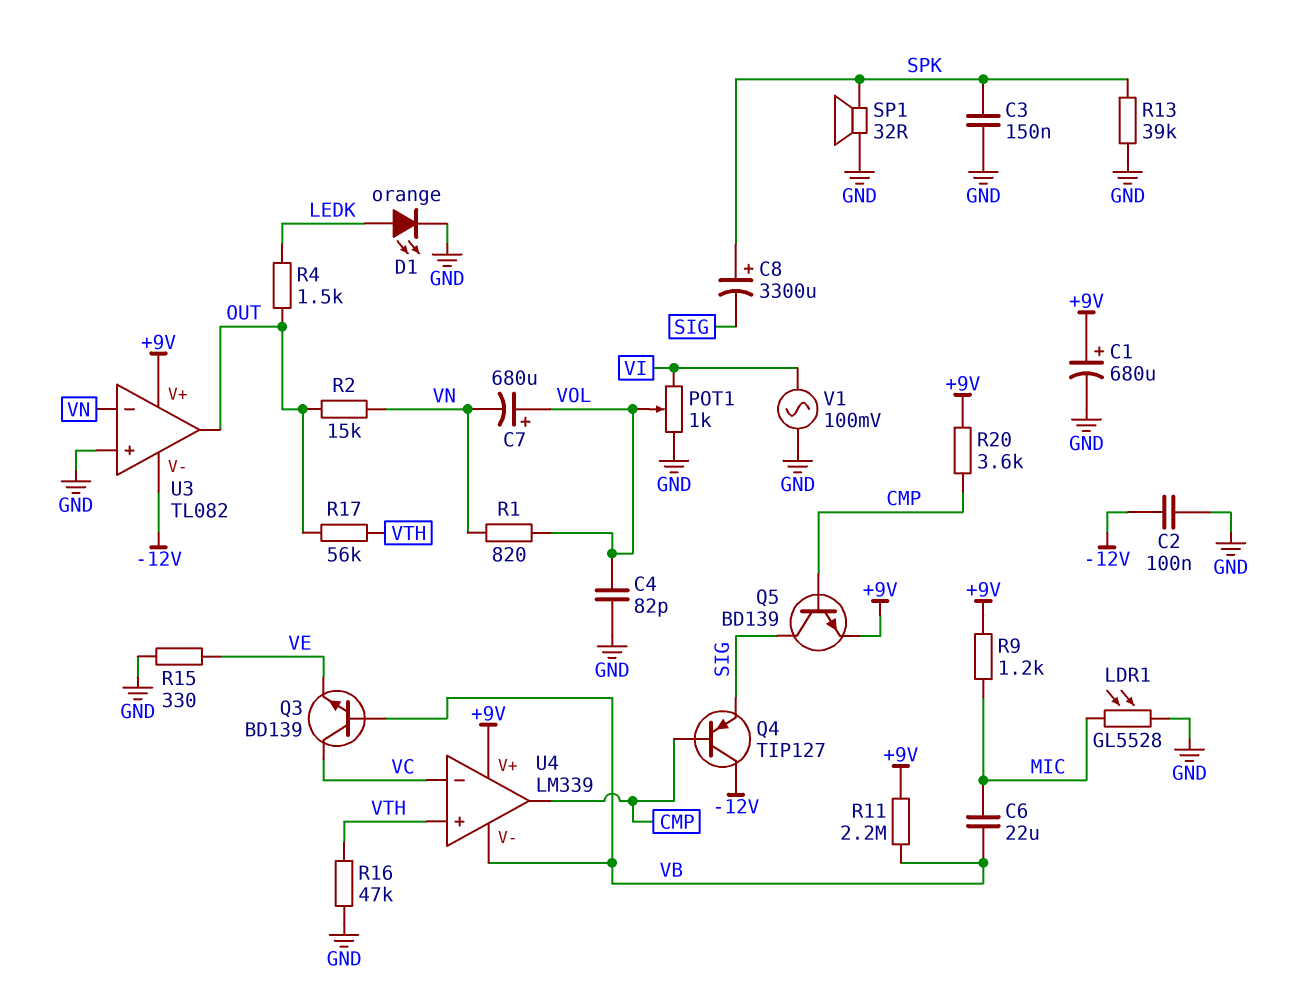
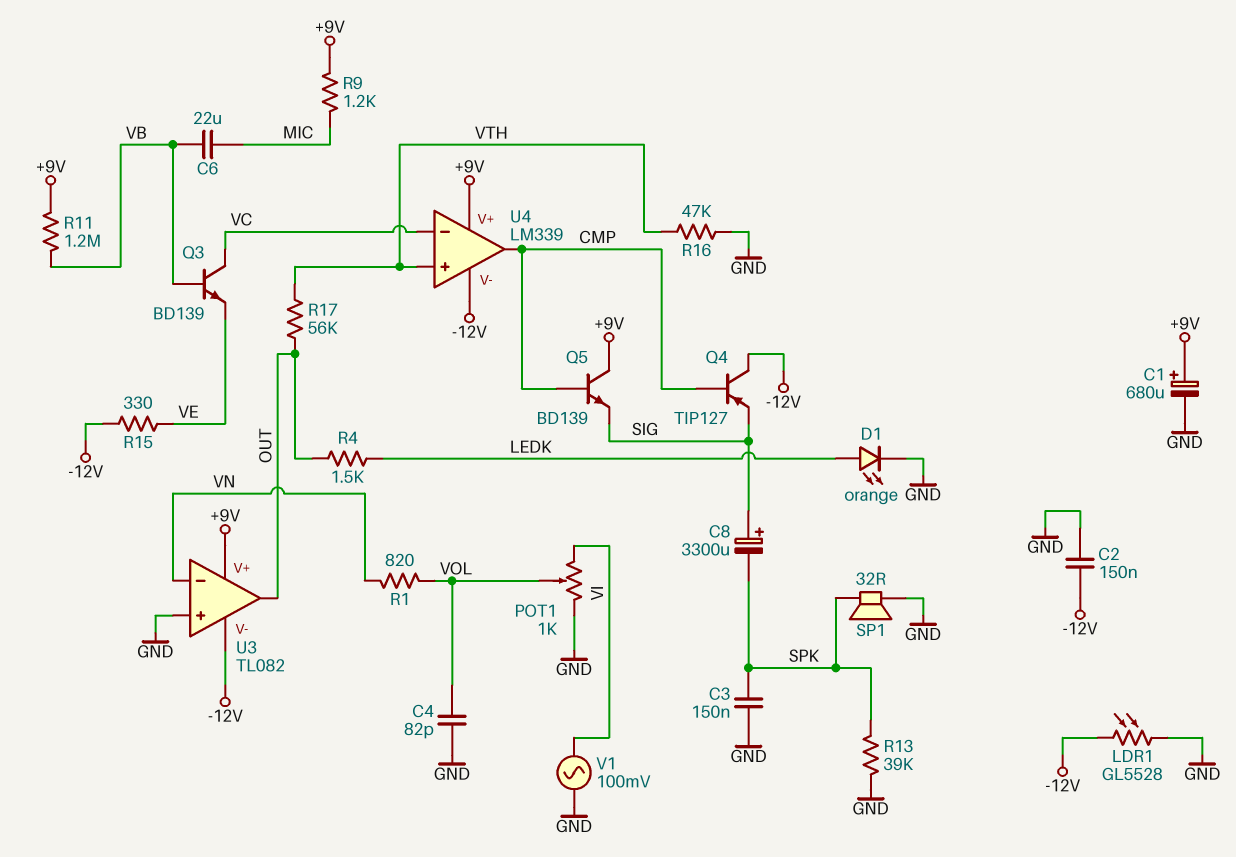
C2: 100nF (-12V, GND) -> 150nF (-12V, GND)
C7: 680uF (plus VOL, minus VN) -> none
C8: 3300uF (plus SPK, minus SIG) -> 3300uF (plus SIG, minus SPK)
LDR1: GL5528 (GND, MIC) -> GL5528 (-12V, GND)
Q5: NPN BD139 (B CMP, C SIG, E +9V) -> NPN BD139 (B CMP, C +9V, E SIG)
R2: 15k (OUT, VN) -> none
R11: 2.2M (+9V, VB) -> 1.2M (+9V, VB)
R15: 330 (GND, VE) -> 330 (-12V, VE)
R20: 3.6k (+9V, CMP) -> none
U4 pin V-: VB -> -12V

